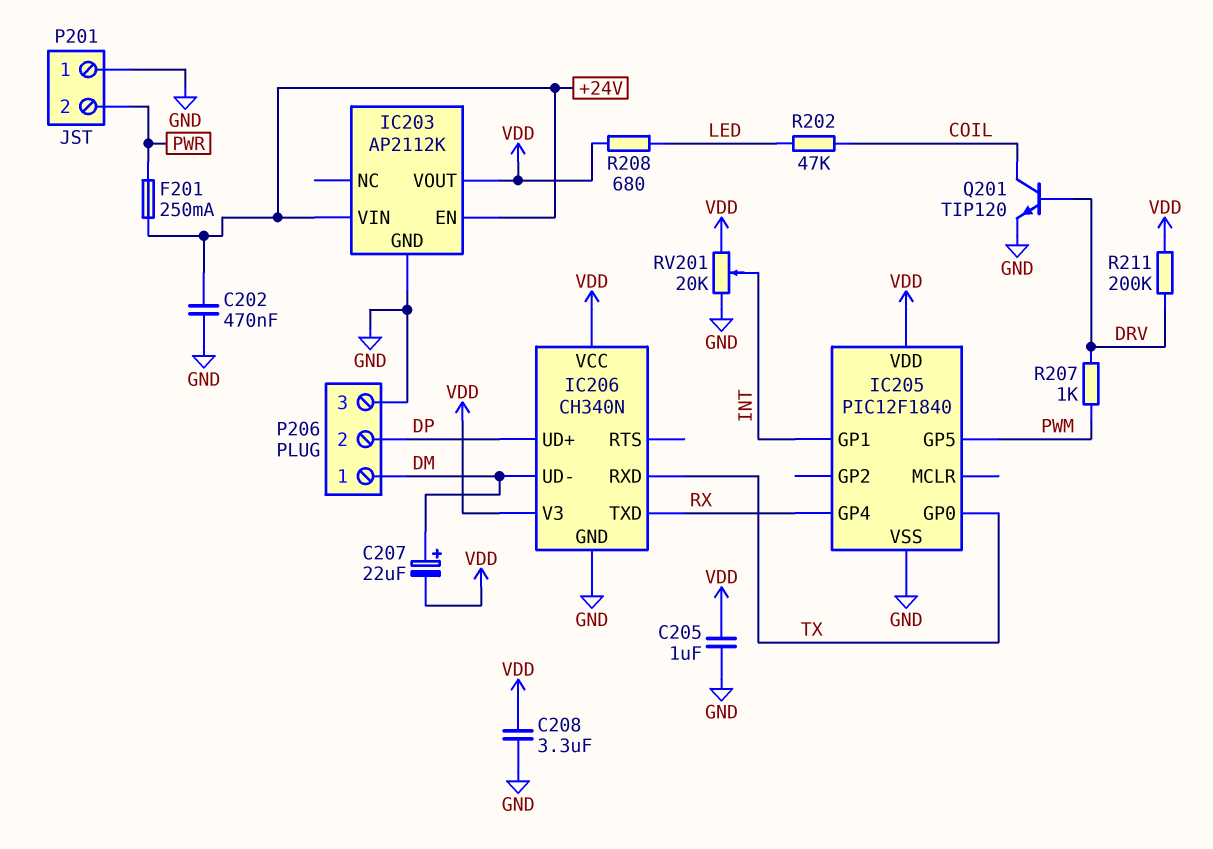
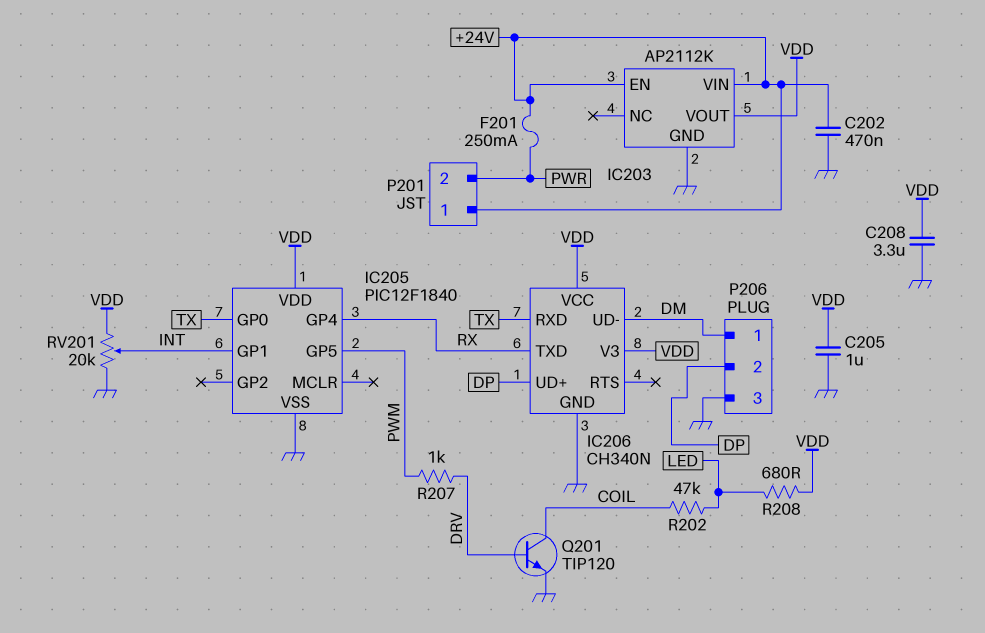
C207: 22uF (plus DM, minus VDD) -> none
P201 pin 1: GND -> +24V
R211: 200k (DRV, VDD) -> none

